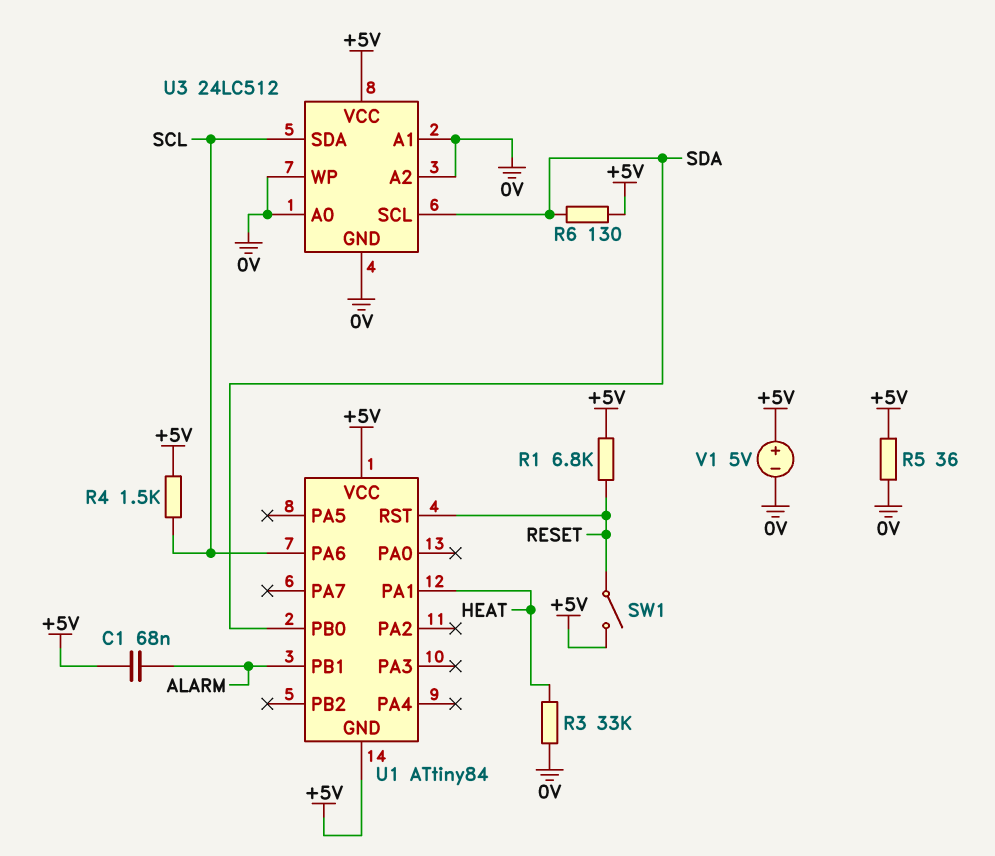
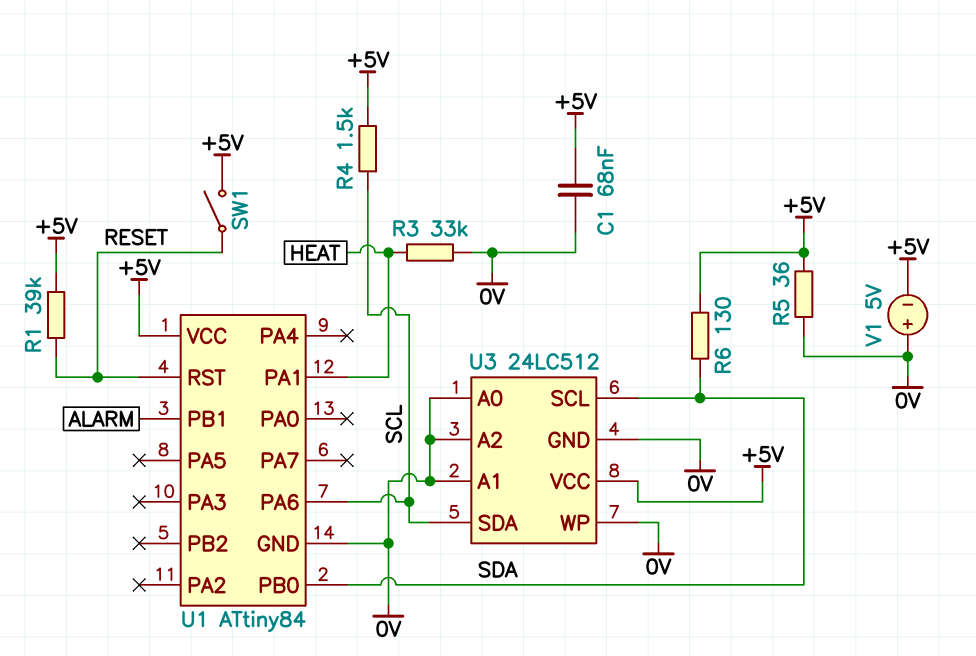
C1: 68nF (+5V, ALARM) -> 68nF (+5V, 0V)
R1: 6.8k (+5V, RESET) -> 39k (+5V, RESET)
U1 pin GND: +5V -> 0V
V1: 5V (plus +5V, minus 0V) -> 5V (plus 0V, minus +5V)

